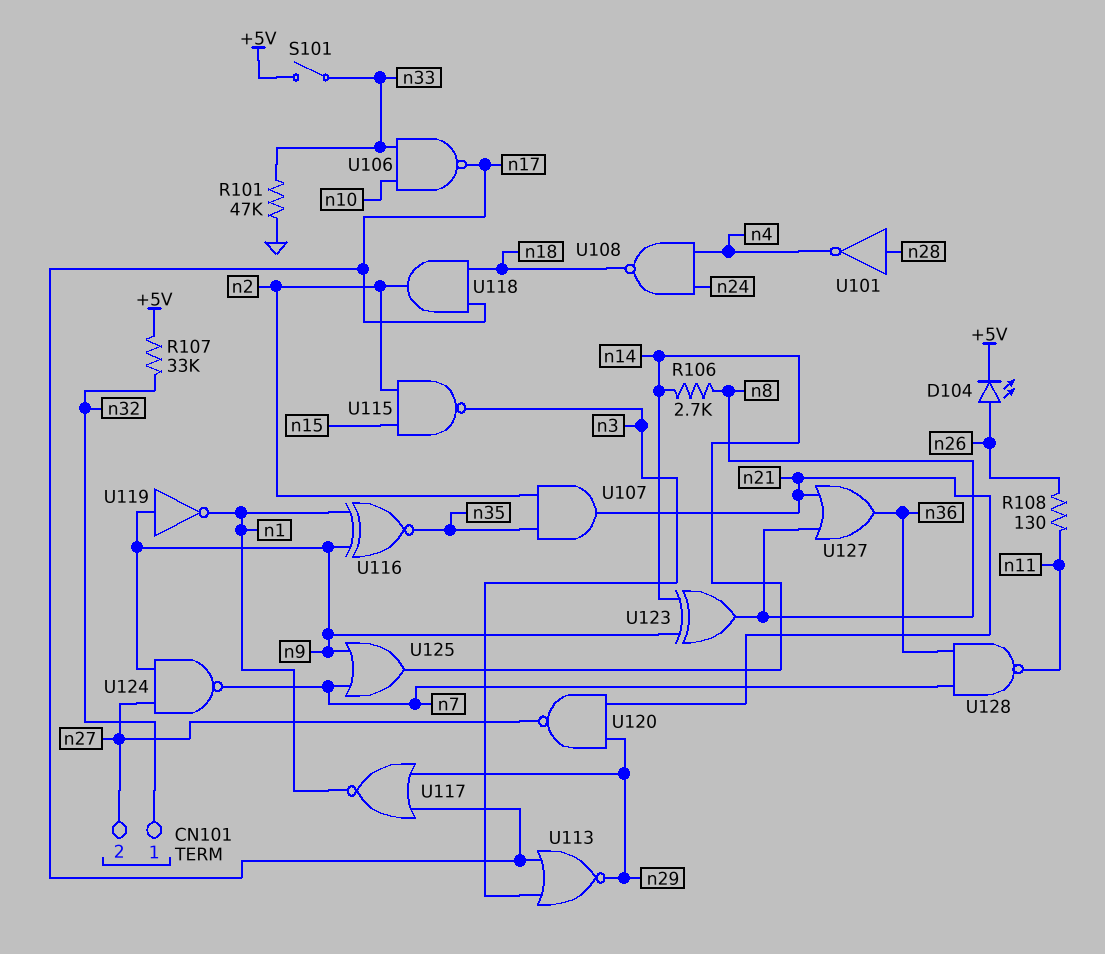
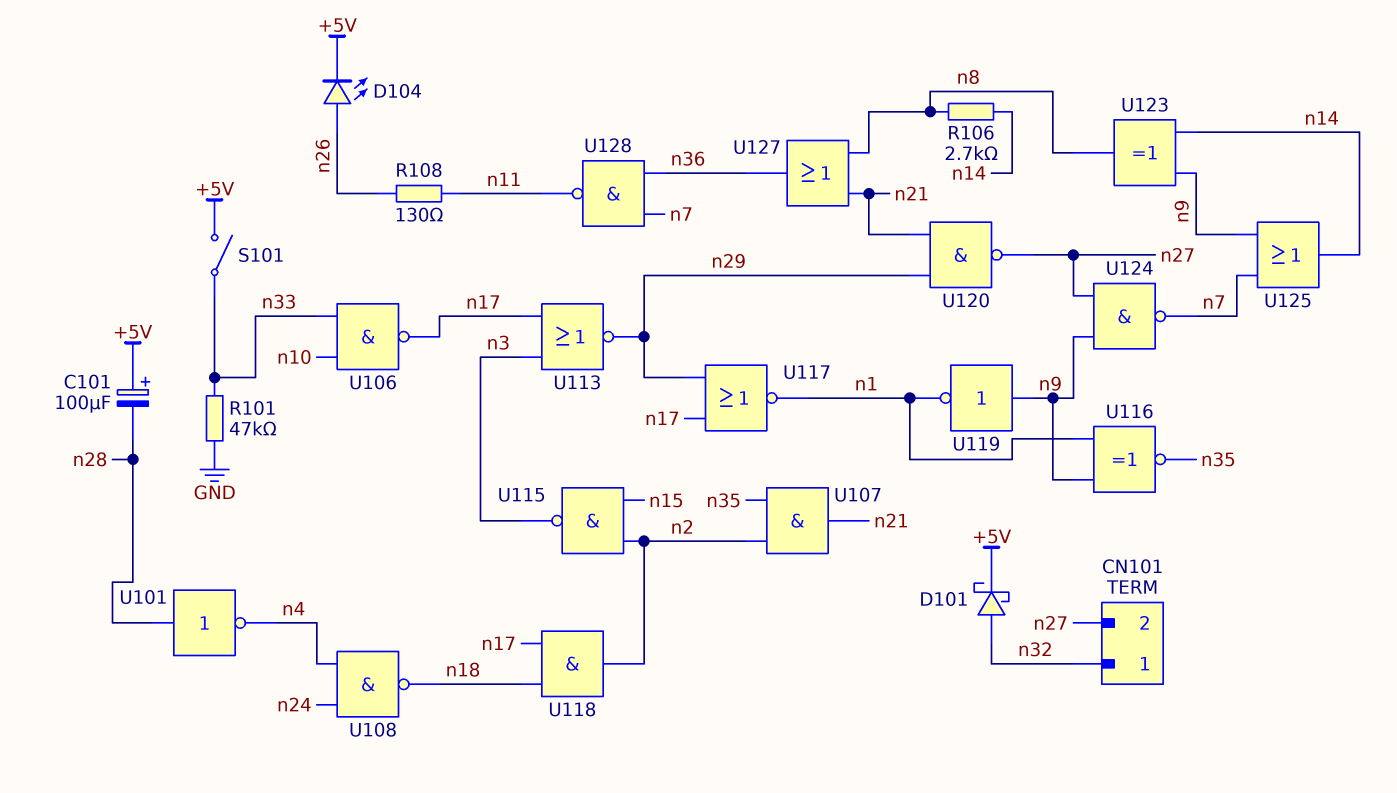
C101: none -> 100uF (plus +5V, minus n28)
D101: none -> schottky (A n32, K +5V)
R107: 33k (+5V, n32) -> none

